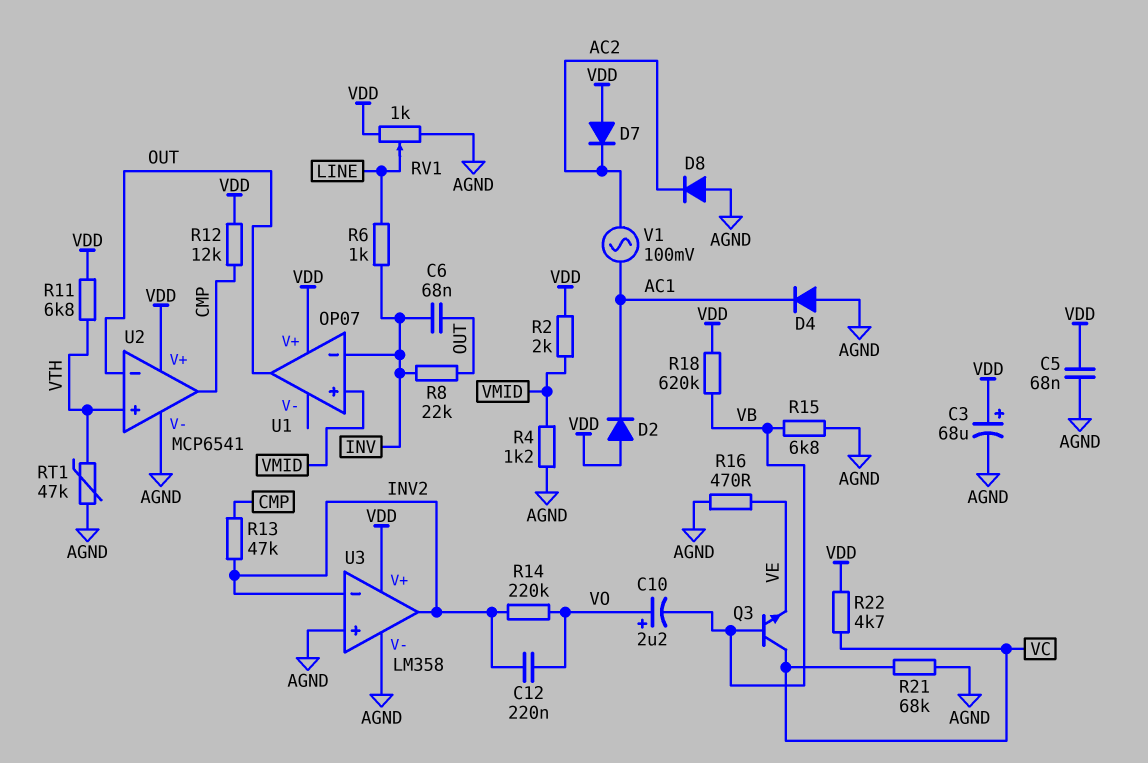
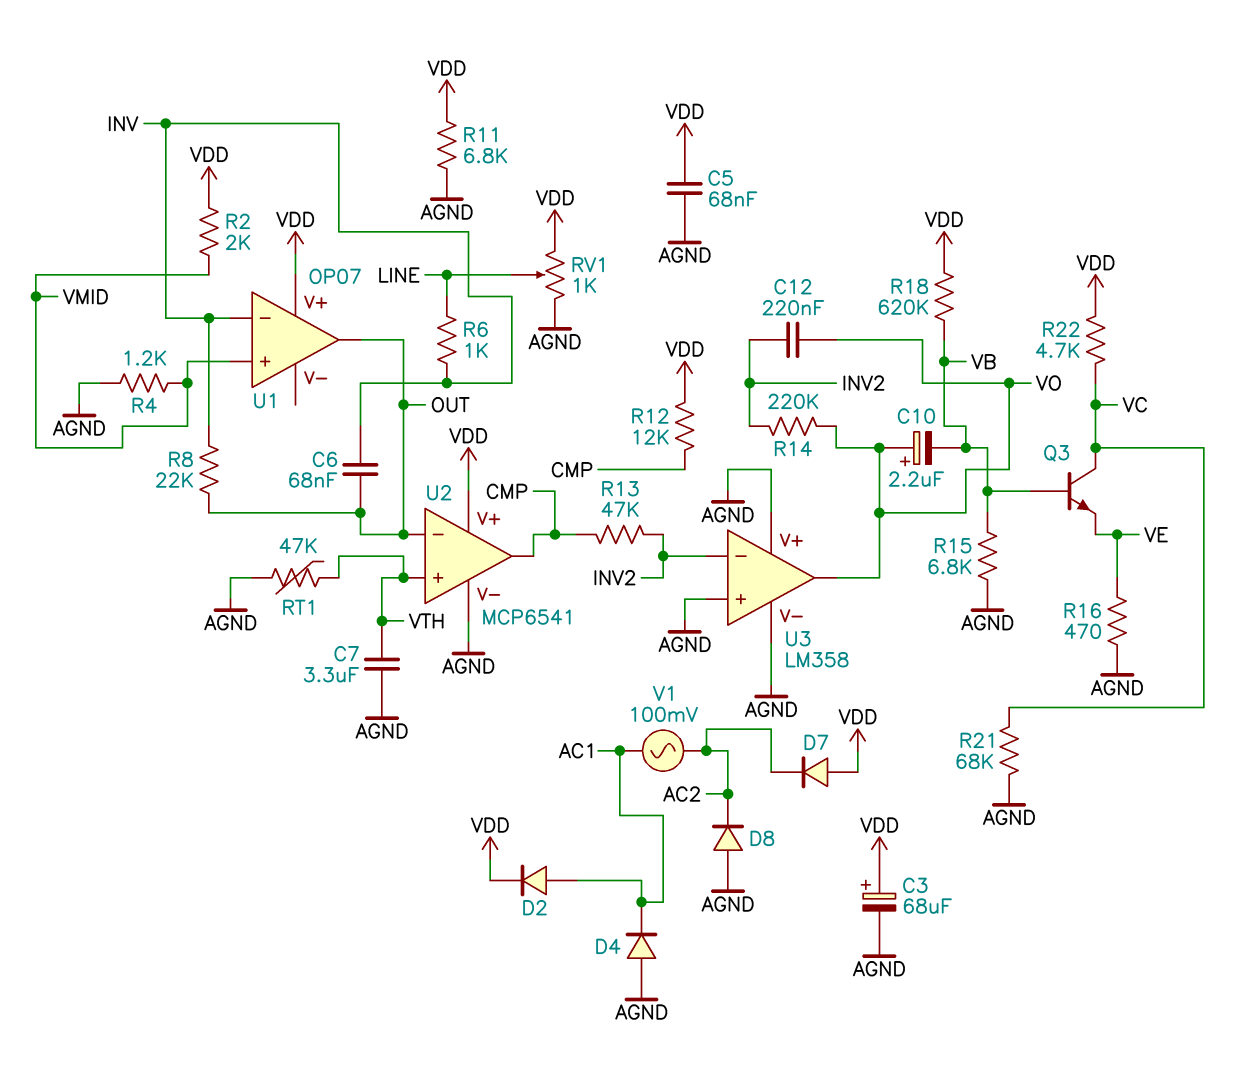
C7: none -> 3.3uF (AGND, VTH)
D2: diode (A VDD, K AC1) -> diode (A AC1, K VDD)
R11: 6.8k (VDD, VTH) -> 6.8k (AGND, VDD)
U3 pin V+: VDD -> AGND
U3 pin out: INV2 -> VO

